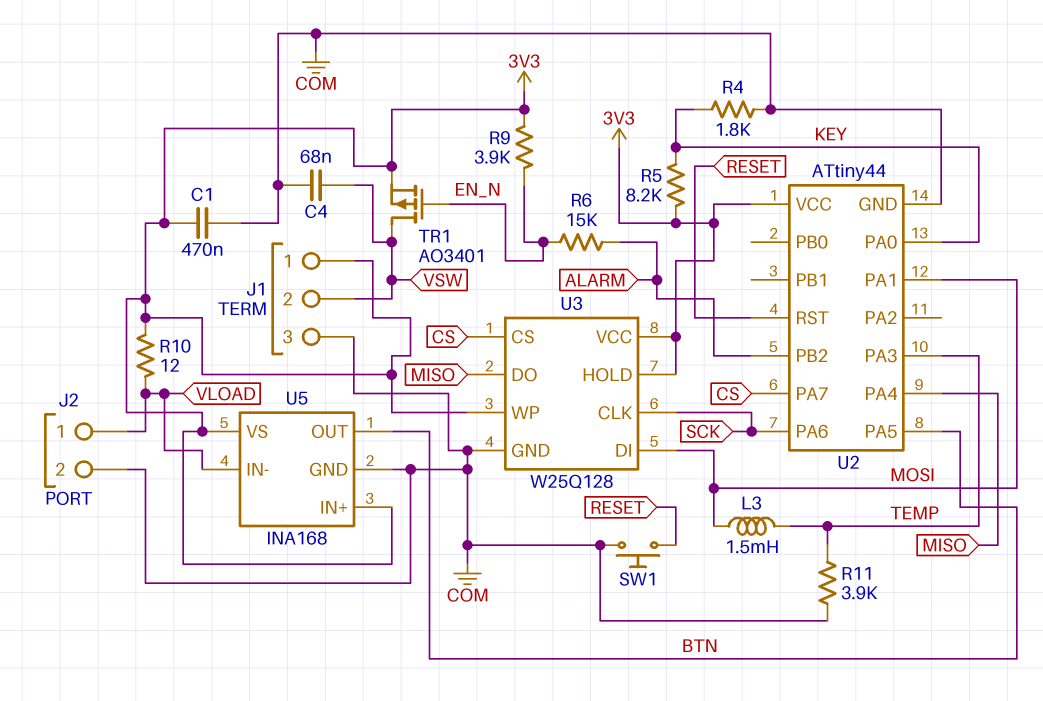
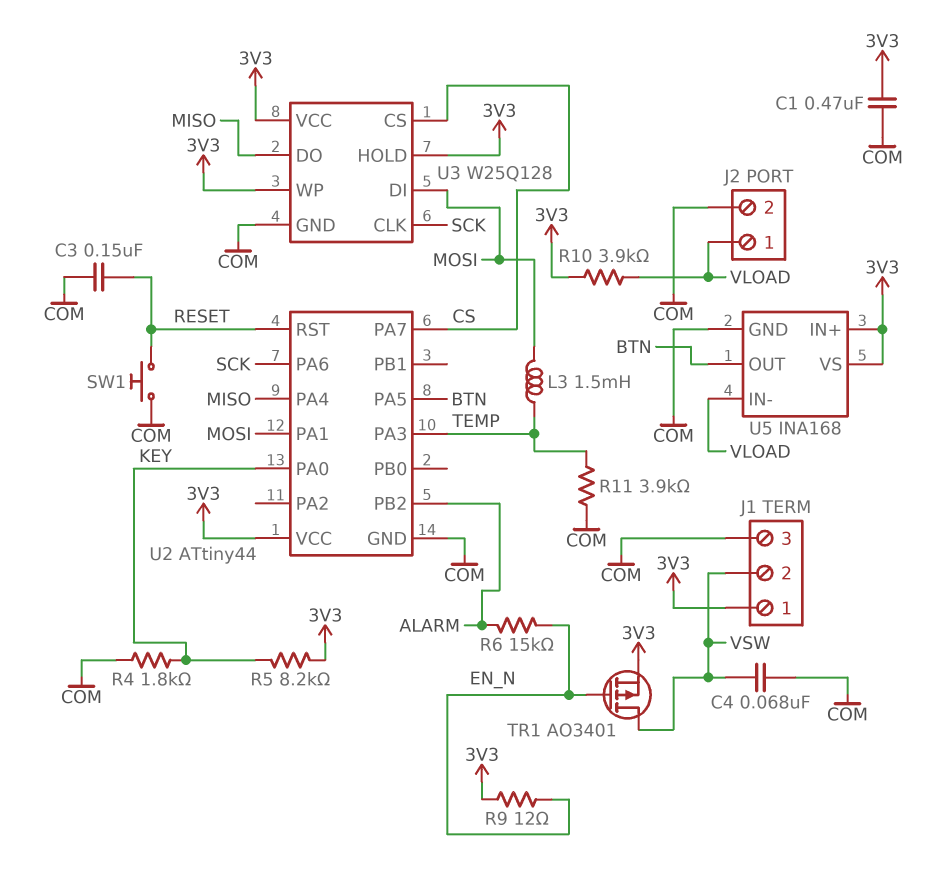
C3: none -> 150nF (COM, RESET)
R9: 3.9k (3V3, EN_N) -> 12 (3V3, EN_N)
R10: 12 (3V3, VLOAD) -> 3.9k (3V3, VLOAD)

